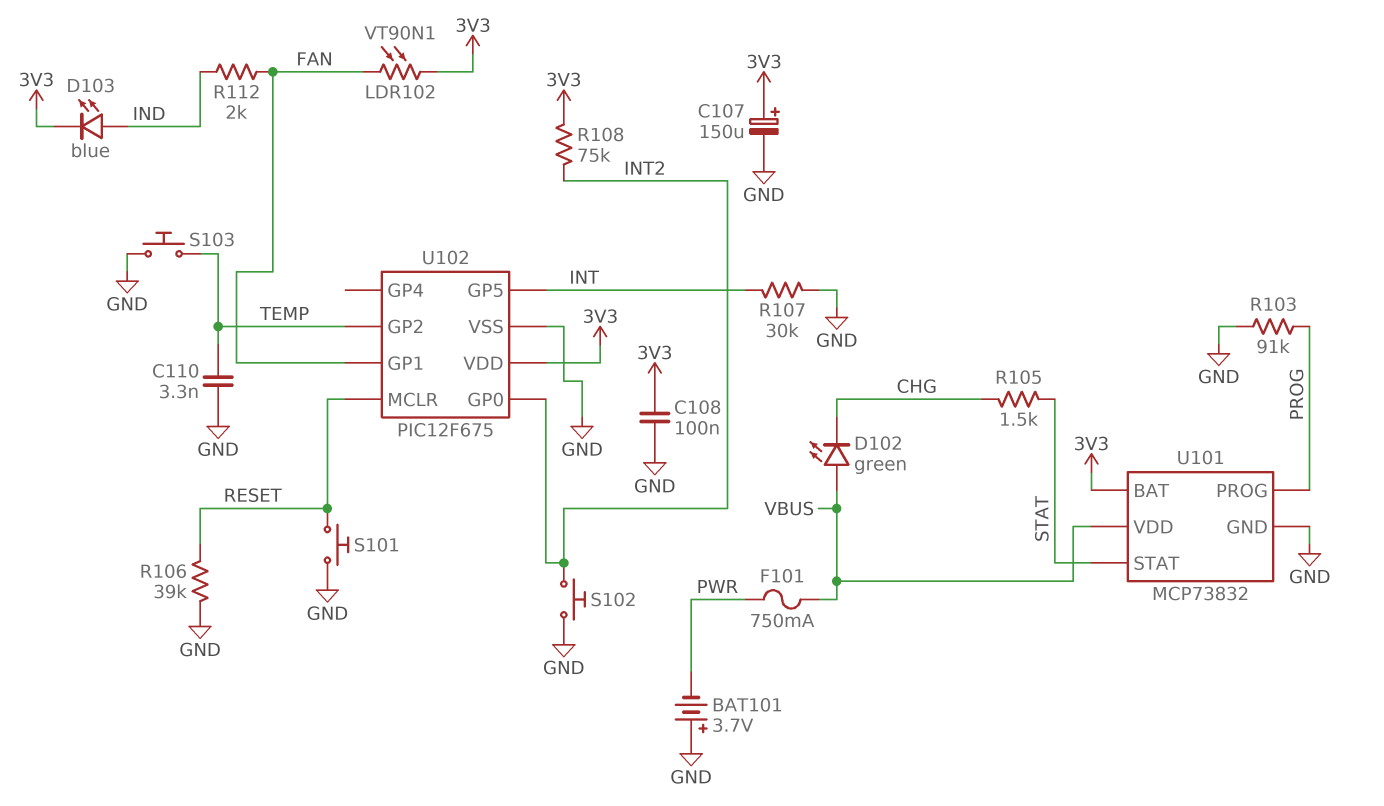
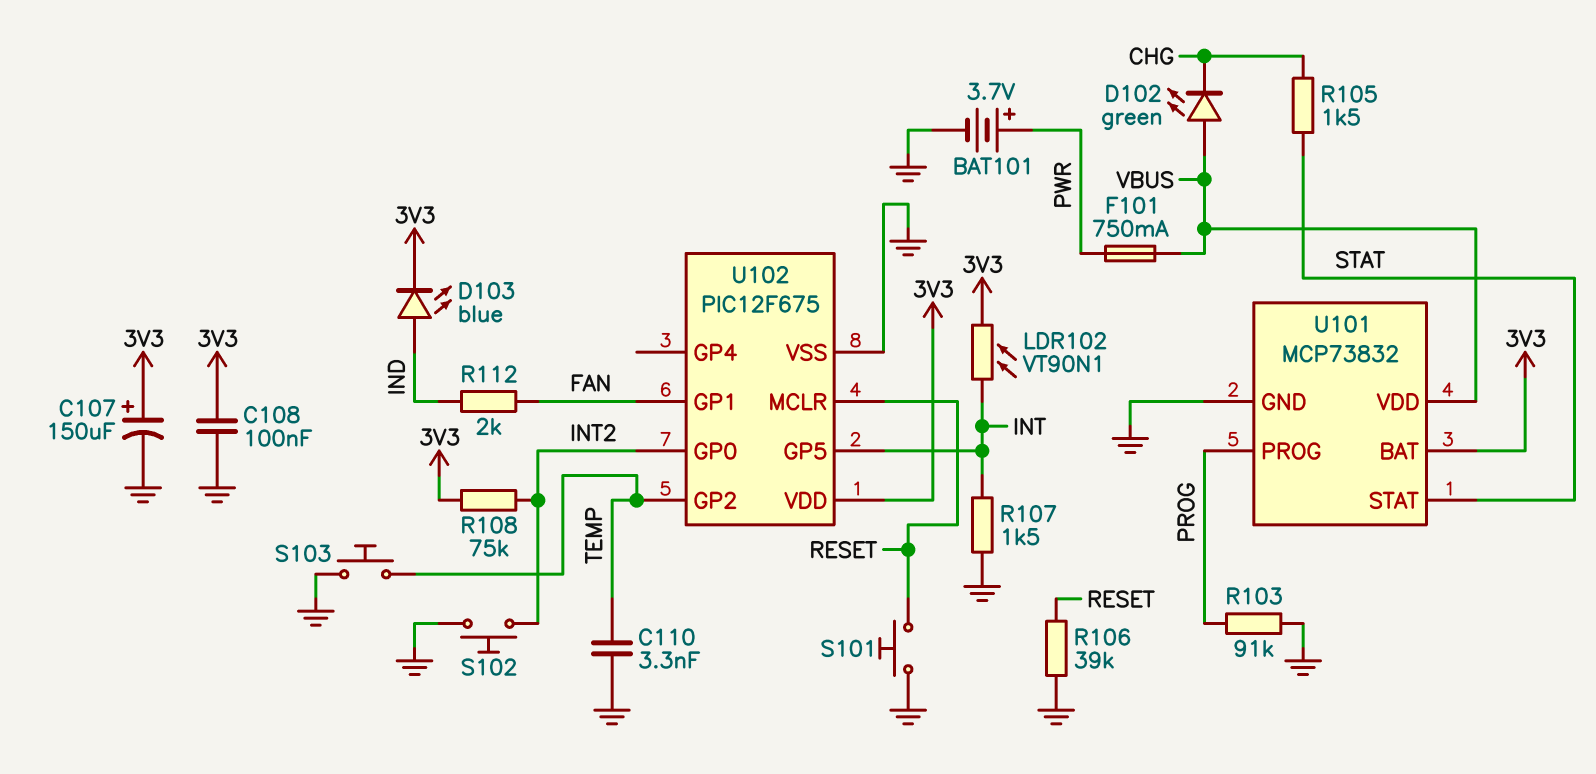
BAT101: 3.7V (plus GND, minus PWR) -> 3.7V (plus PWR, minus GND)
LDR102: VT90N1 (3V3, FAN) -> VT90N1 (3V3, INT)
R107: 30k (GND, INT) -> 1.5k (GND, INT)

